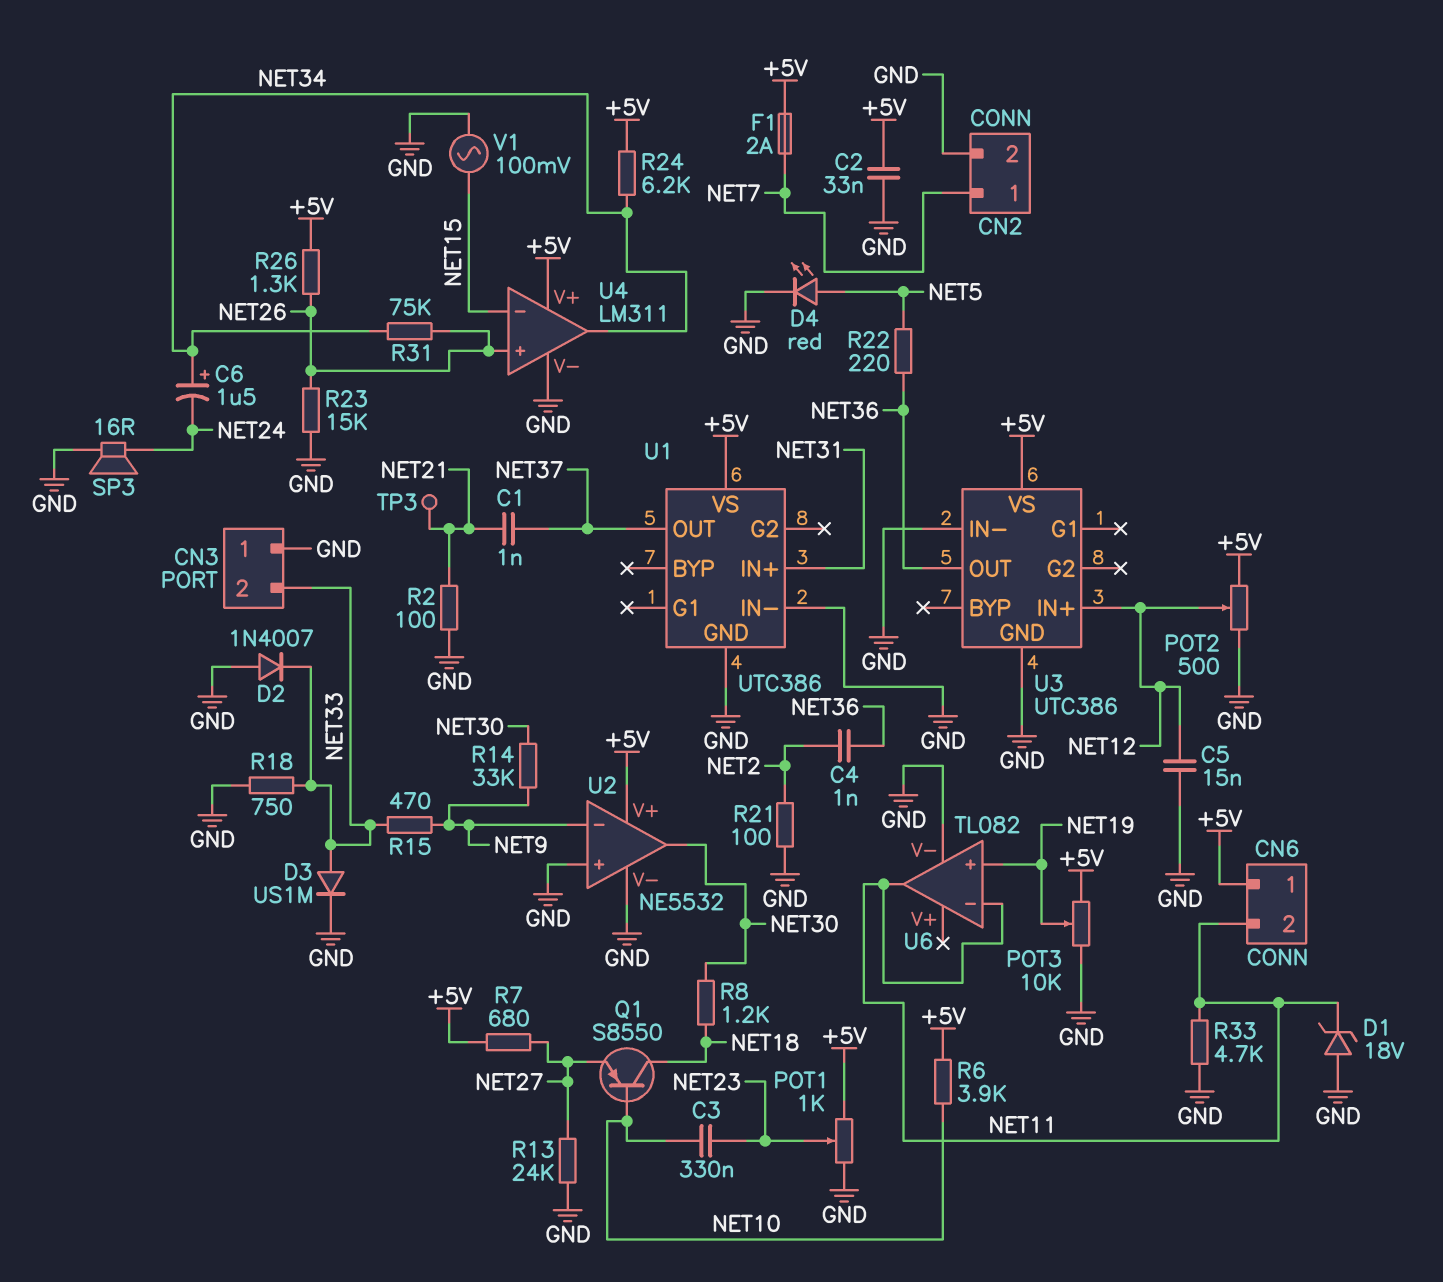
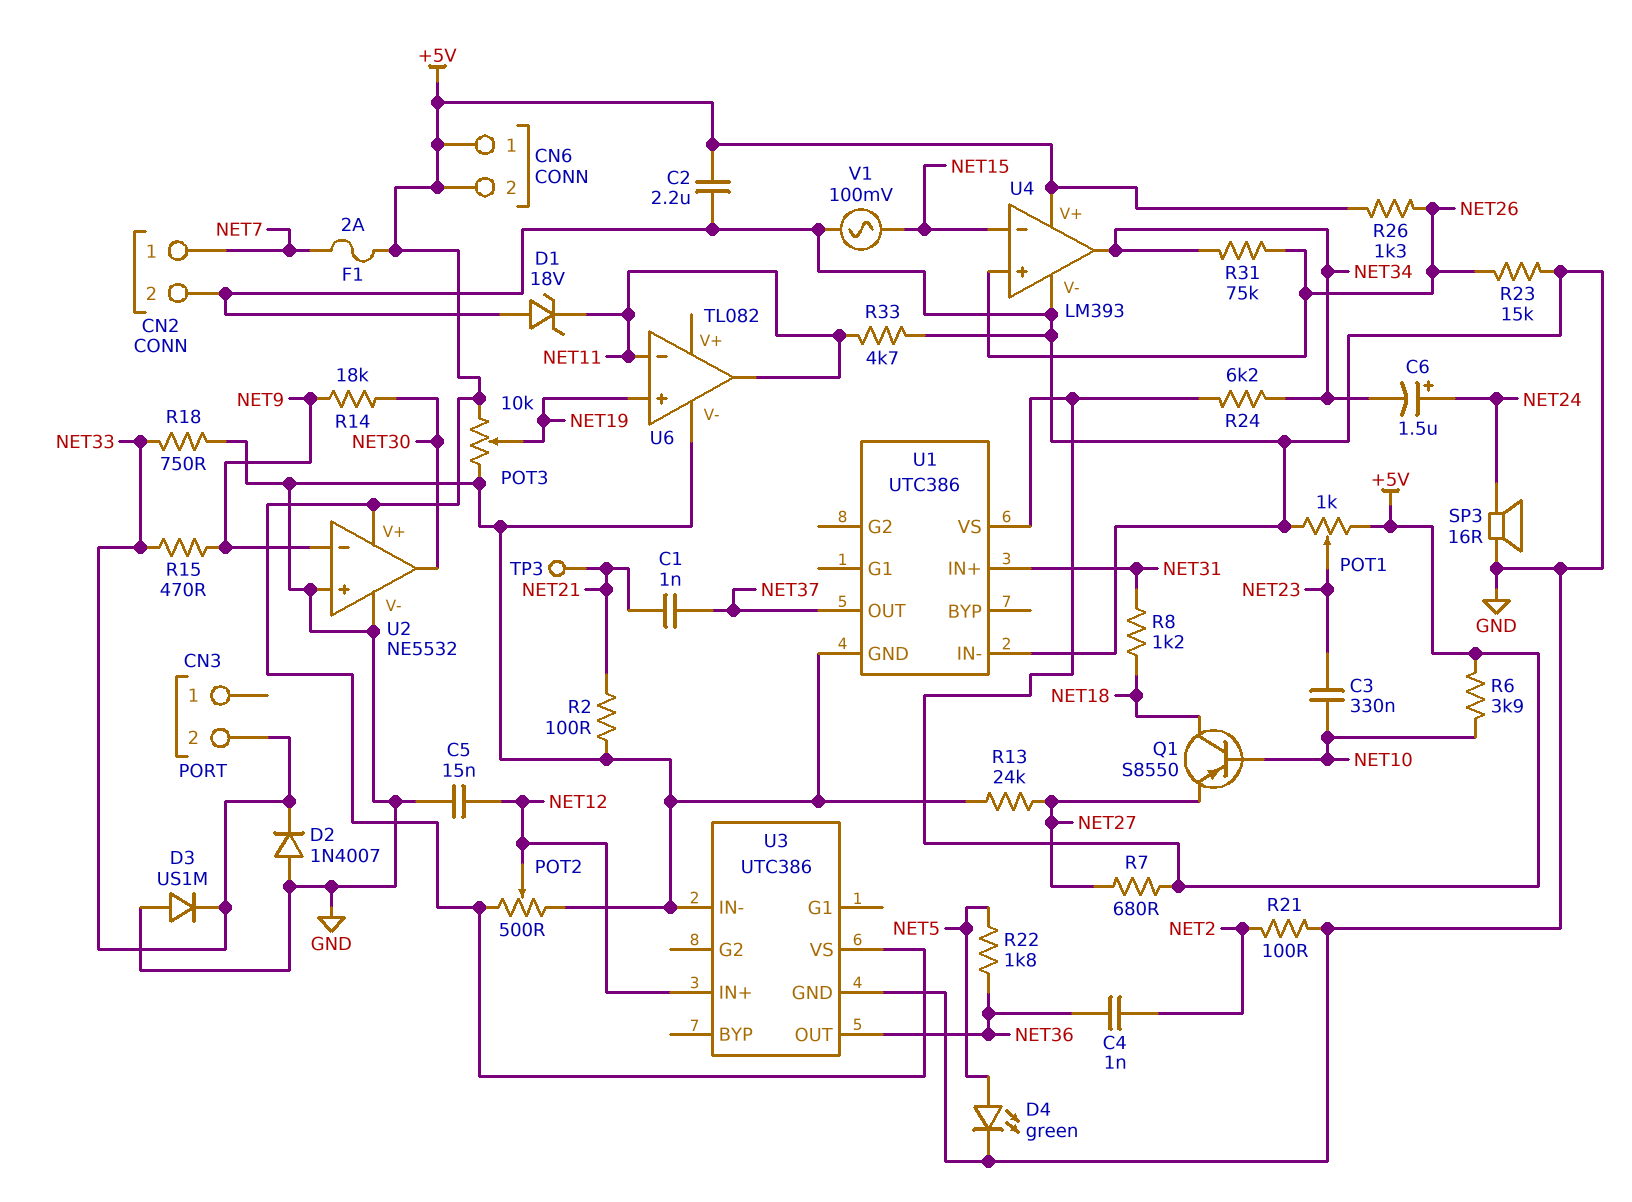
C2: 33nF (+5V, GND) -> 2.2uF (+5V, GND)
C6: 1.5uF (plus NET34, minus NET24) -> 1.5uF (plus NET24, minus NET34)
CN3 pin 1: GND -> none
CN6 pin 2: NET11 -> +5V
D3: diode US1M (A NET33, K GND) -> diode US1M (A GND, K NET33)
D4: LED red (A NET5, K GND) -> LED green (A NET5, K GND)
R8: 1.2k (NET18, NET30) -> 1.2k (NET18, NET31)
R14: 33k (NET9, NET30) -> 18k (NET9, NET30)
R22: 220 (NET5, NET36) -> 1.8k (NET5, NET36)
U4: LM311 -> LM393

